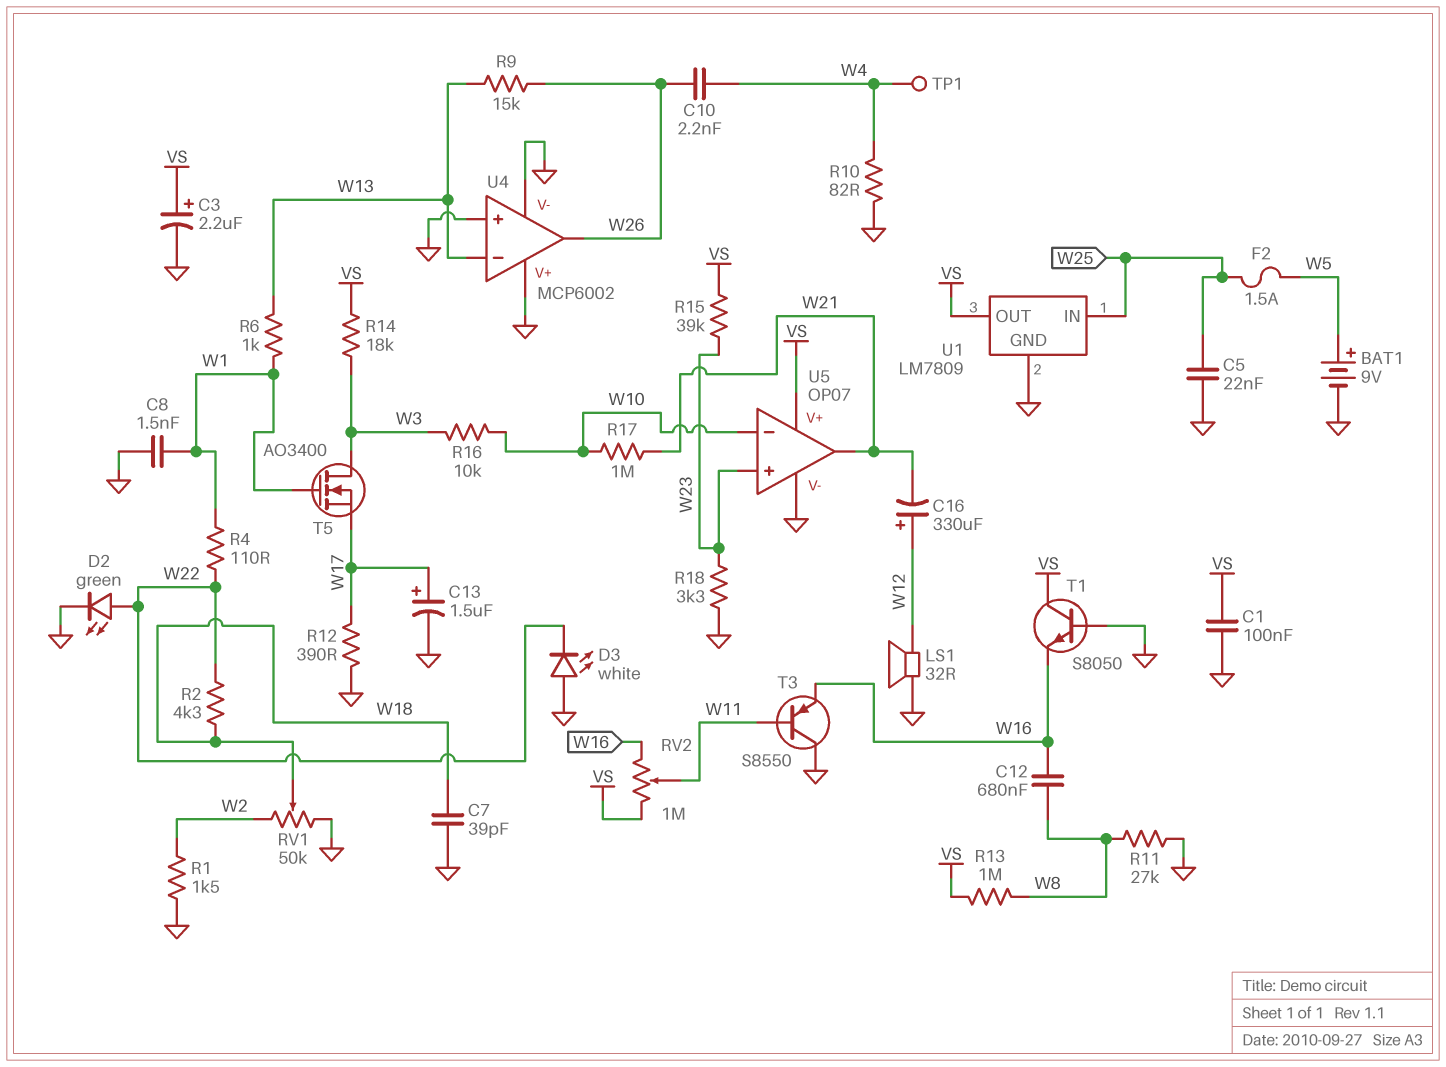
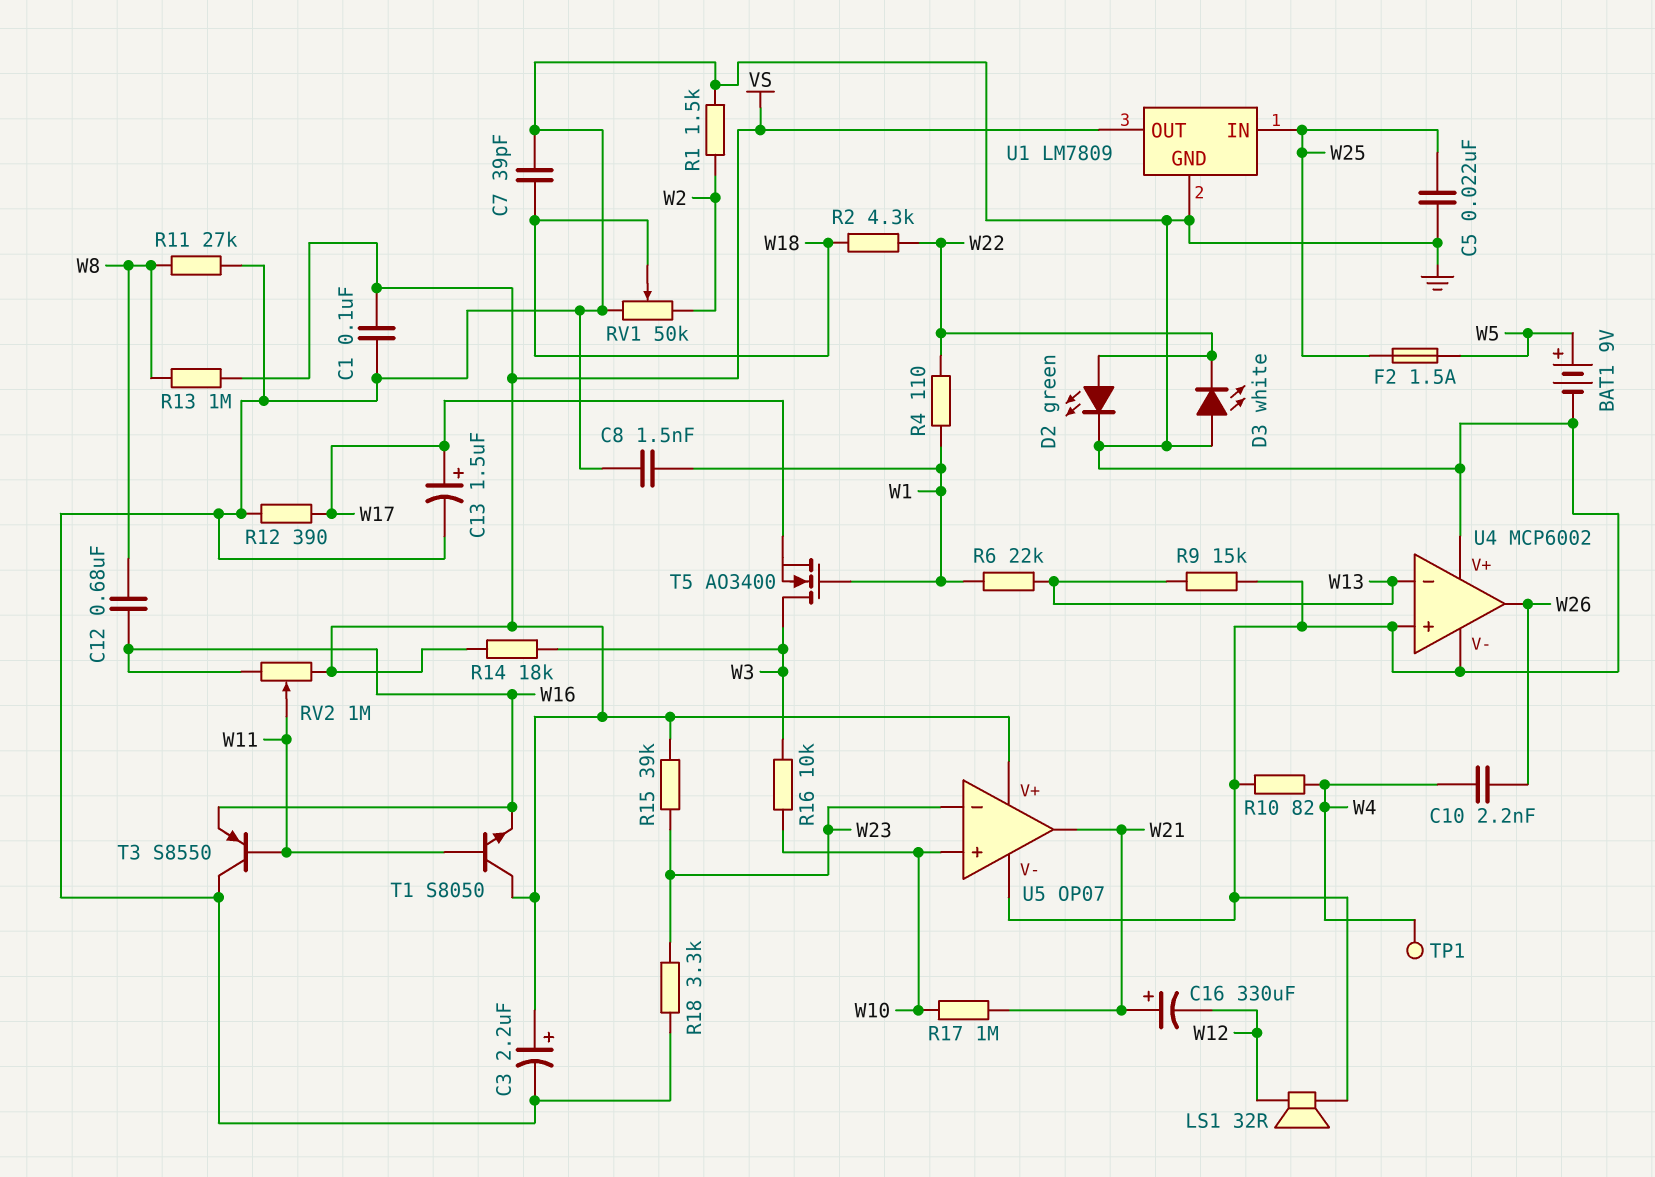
C16: 330uF (plus W12, minus W21) -> 330uF (plus W21, minus W12)
R6: 1k (W1, W13) -> 22k (W1, W13)
R9: 15k (W13, W26) -> 15k (GND, W13)
T1: NPN S8050 (B GND, C VS, E W16) -> NPN S8050 (B W11, C VS, E W16)
U5 pin in+: W23 -> W10
U5 pin in-: W10 -> W23

